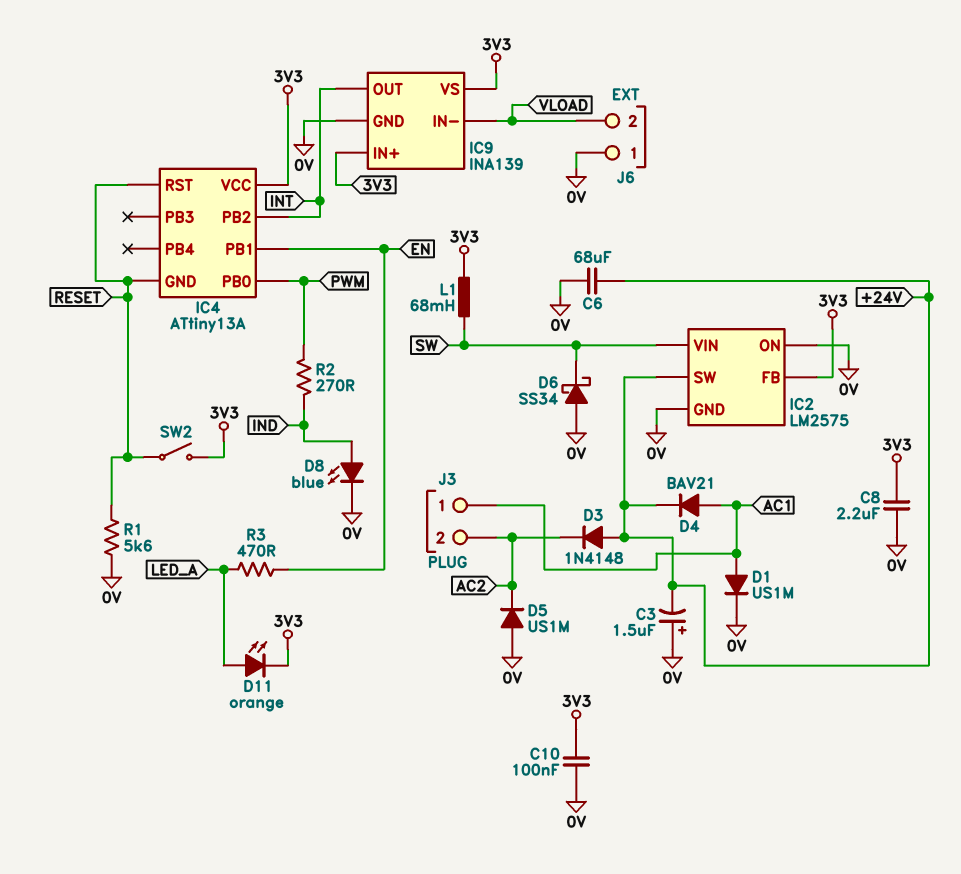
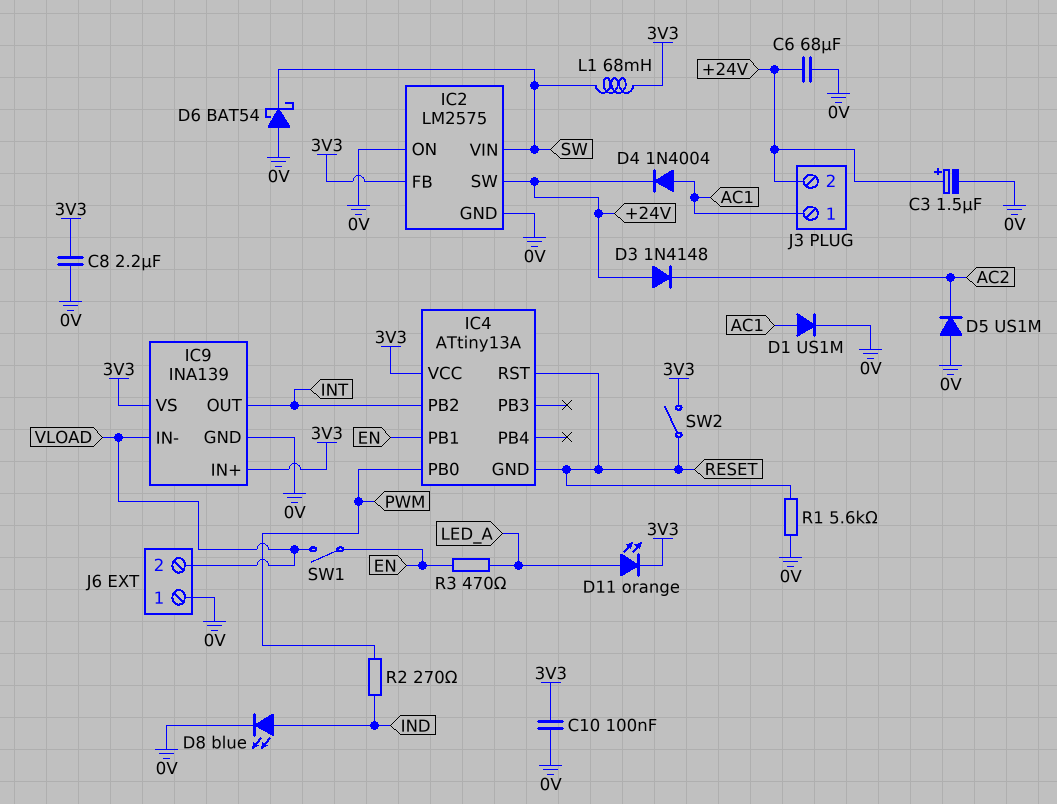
C3: 1.5uF (plus 0V, minus +24V) -> 1.5uF (plus +24V, minus 0V)
D4: diode BAV21 (A AC1, K +24V) -> diode 1N4004 (A AC1, K +24V)
D6: schottky SS34 (A 0V, K SW) -> schottky BAT54 (A 0V, K SW)
J3 pin 2: AC2 -> +24V
SW1: none -> switch (EN, VLOAD)

